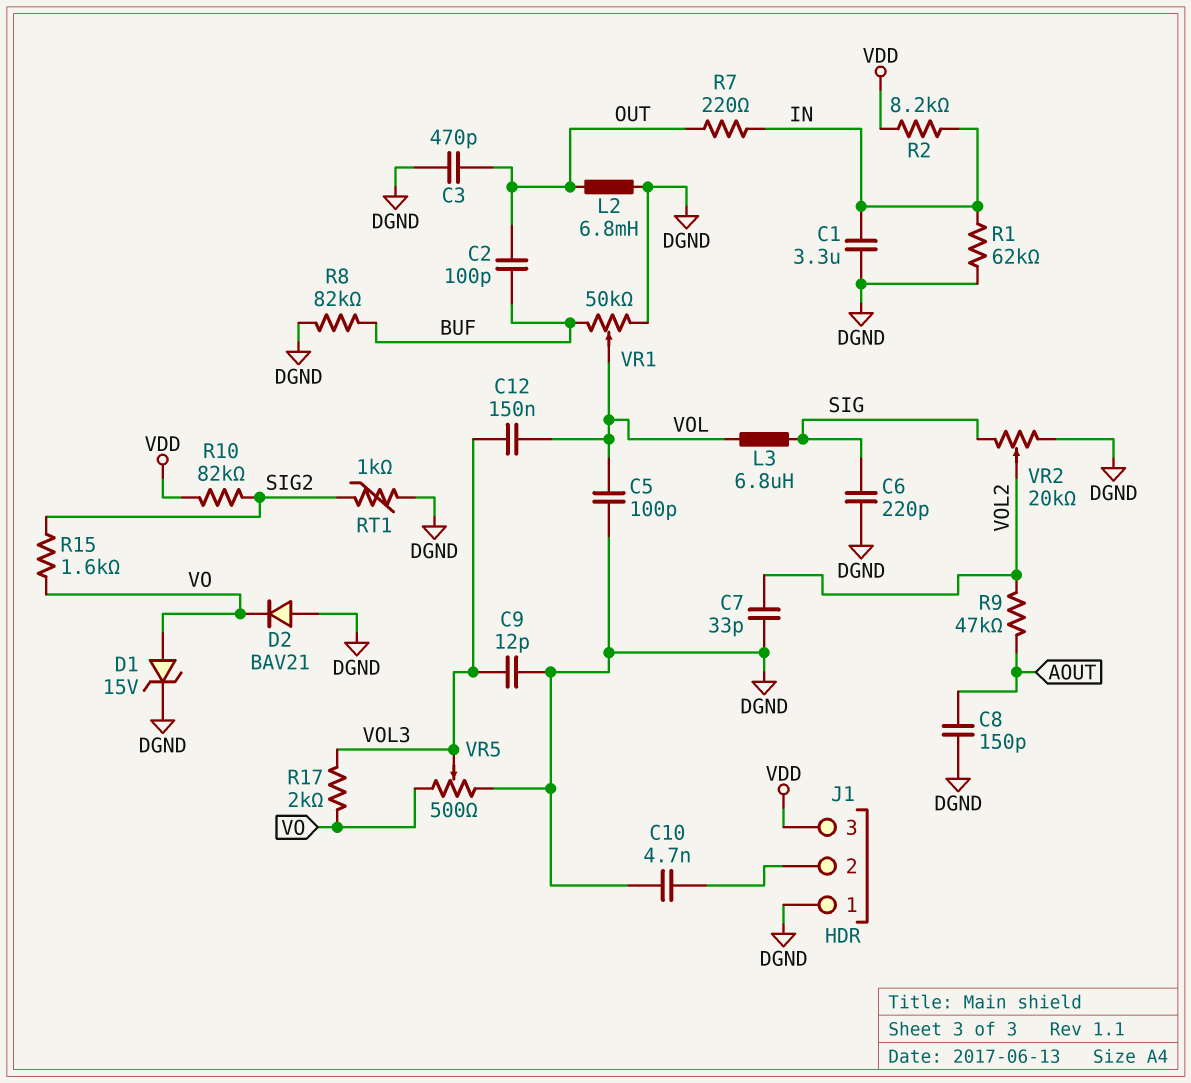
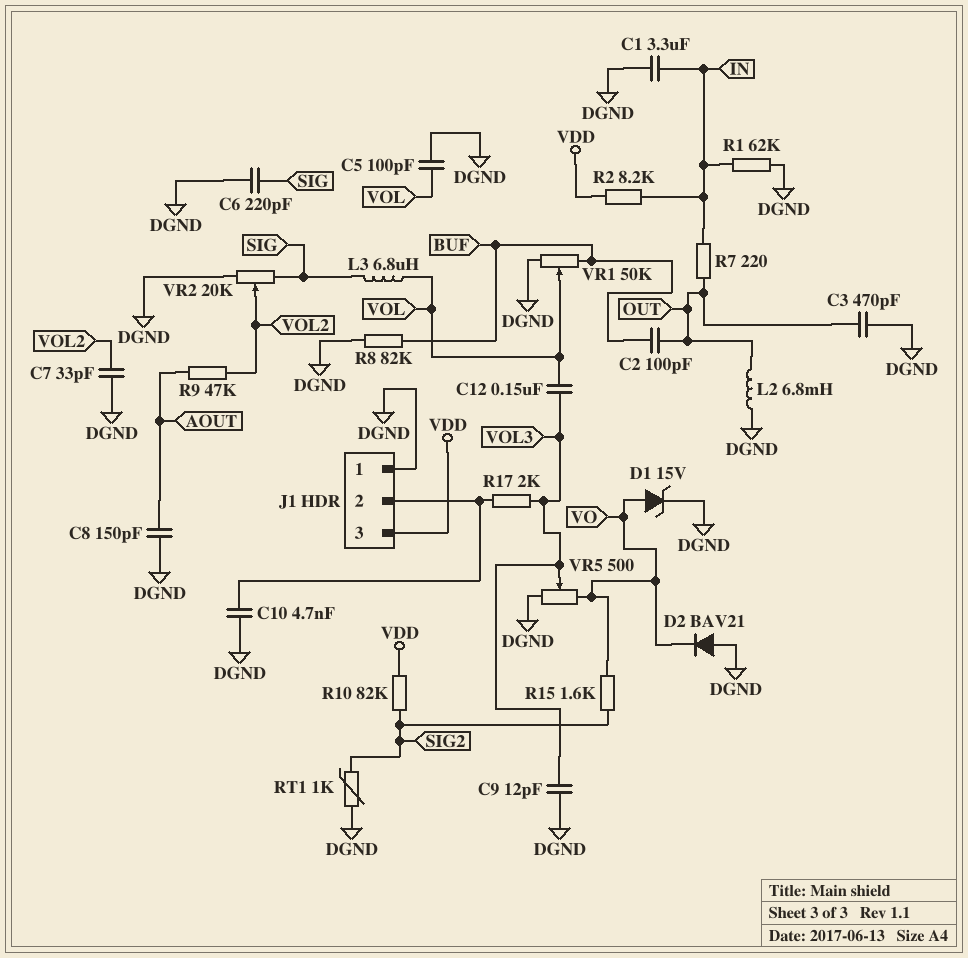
R17: 2k (VO, VOL3) -> 2k (J1/2, VOL3)

